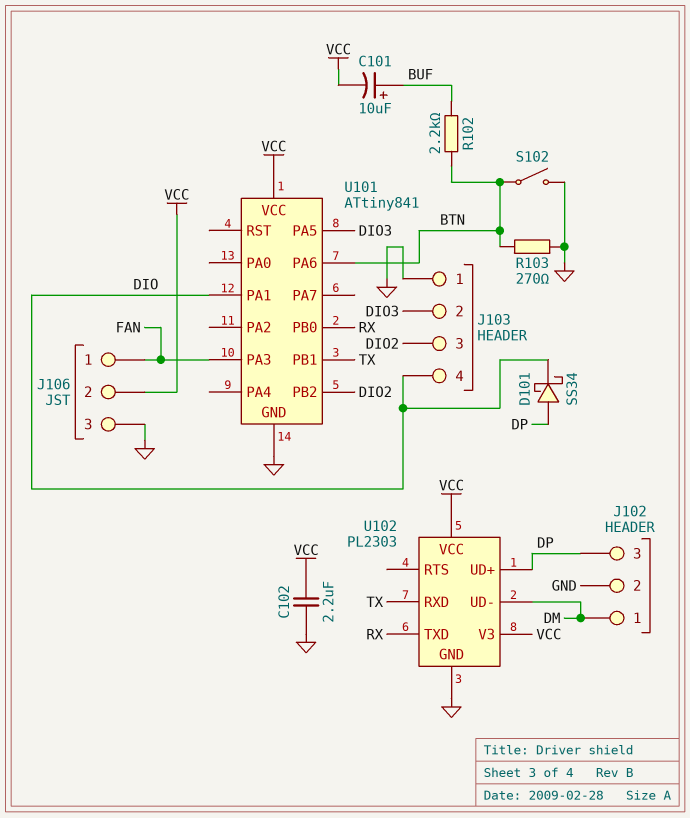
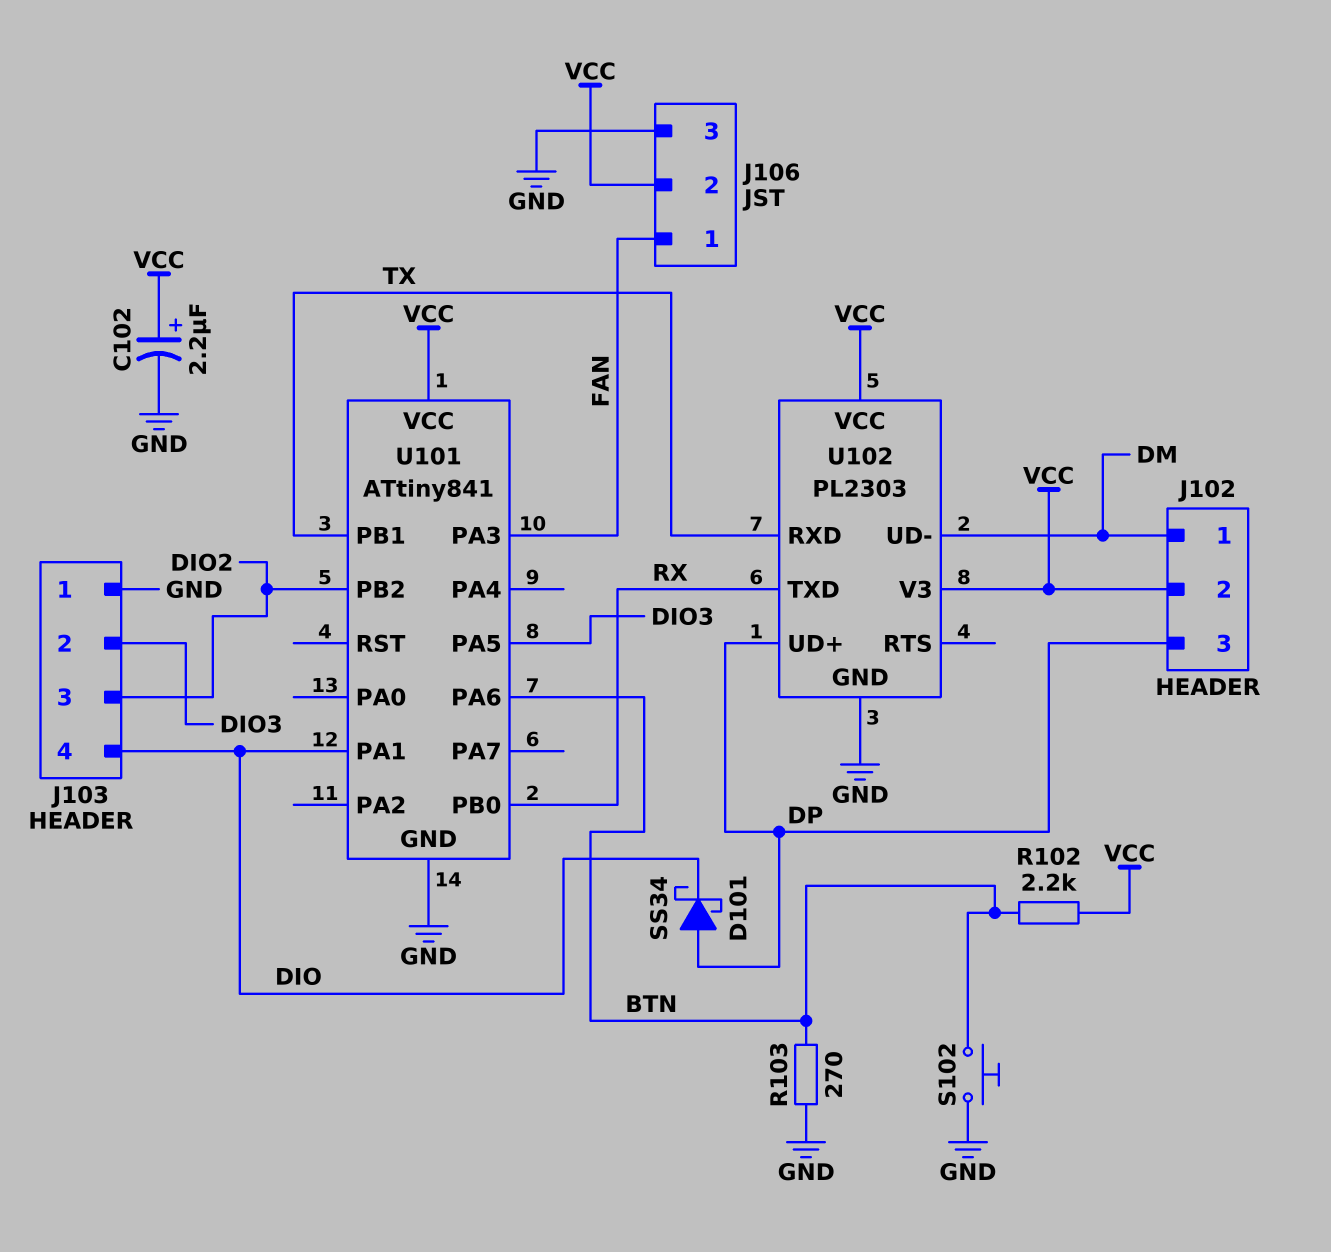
C101: 10uF (plus BUF, minus VCC) -> none
C102: 2.2uF (GND, VCC) -> 2.2uF (plus VCC, minus GND)
J102 pin 2: GND -> VCC
R102: 2.2k (BTN, BUF) -> 2.2k (BTN, VCC)
S102: switch (BTN, GND) -> button (BTN, GND)

